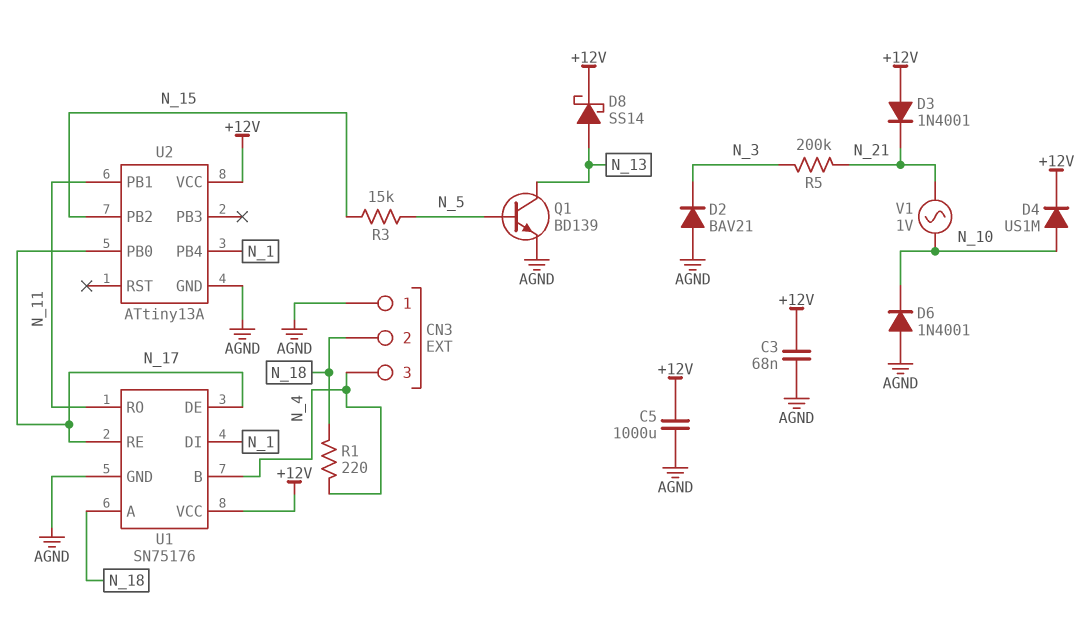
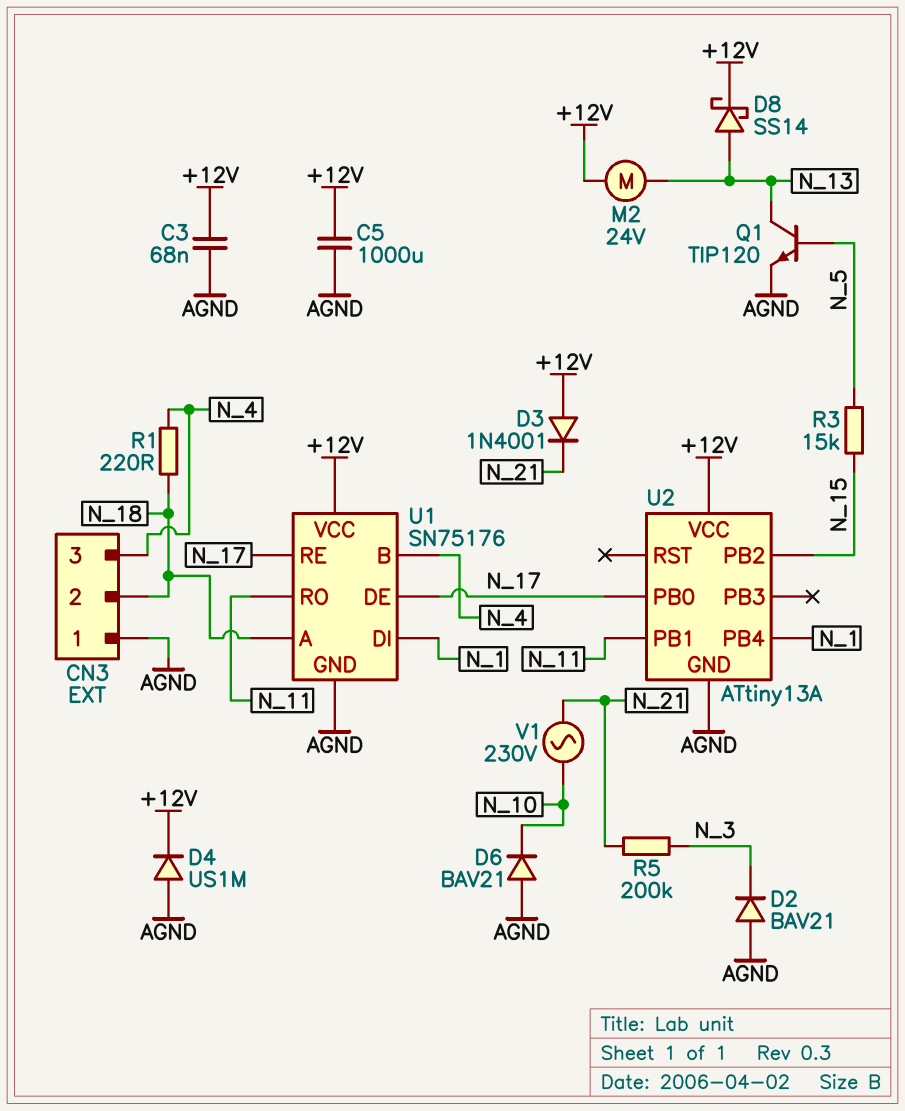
D4: diode US1M (A N_10, K +12V) -> diode US1M (A AGND, K +12V)
D6: diode 1N4001 (A AGND, K N_10) -> diode BAV21 (A AGND, K N_10)
M2: none -> motor 24V (+12V, N_13)
Q1: NPN BD139 (B N_5, C N_13, E AGND) -> NPN TIP120 (B N_5, C N_13, E AGND)
V1: AC 1V (N_10, N_21) -> AC 230V (N_10, N_21)

